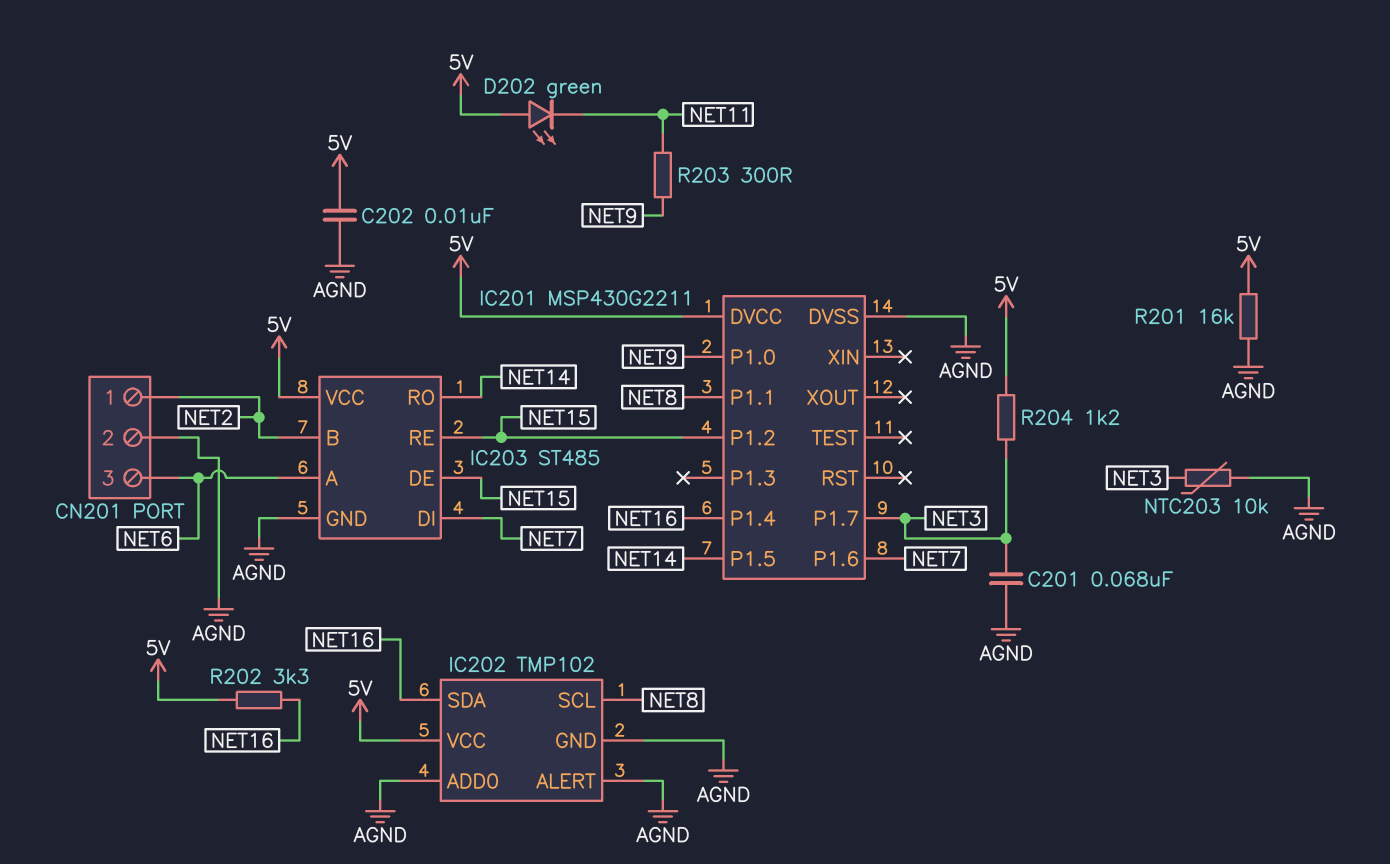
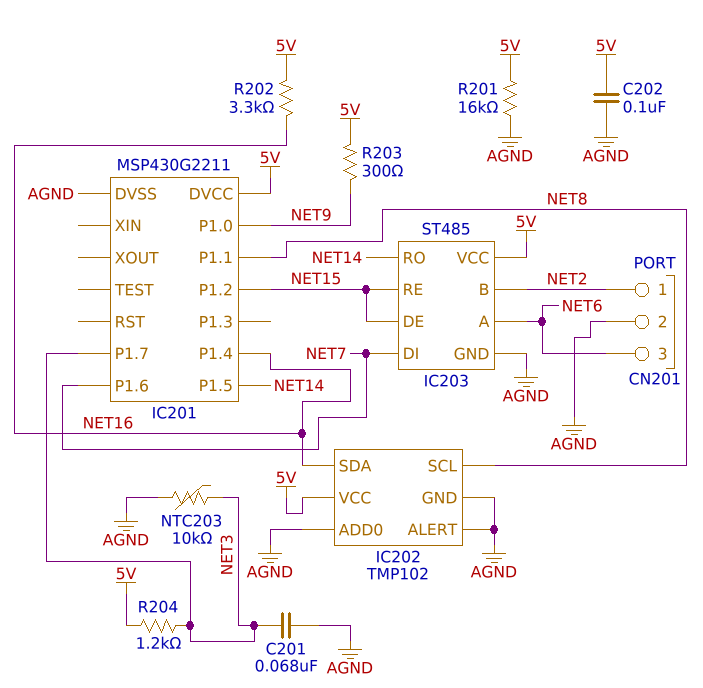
C202: 10nF (5V, AGND) -> 100nF (5V, AGND)
D202: LED green (A 5V, K NET11) -> none
R203: 300 (NET9, NET11) -> 300 (5V, NET9)

